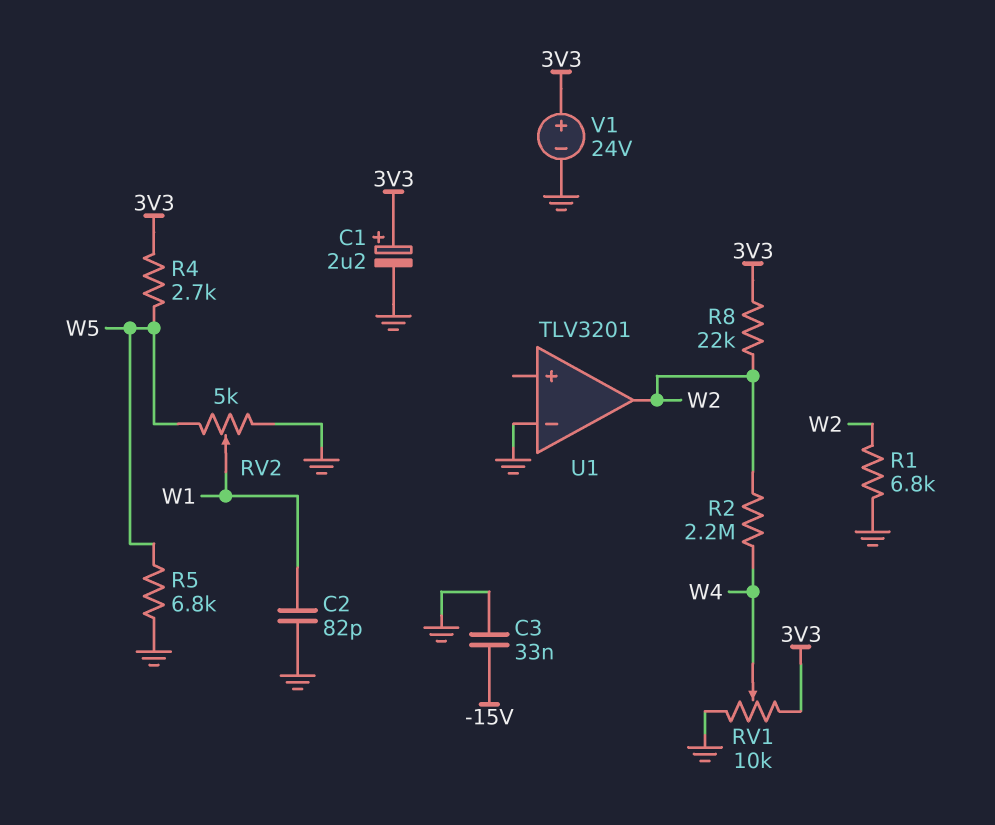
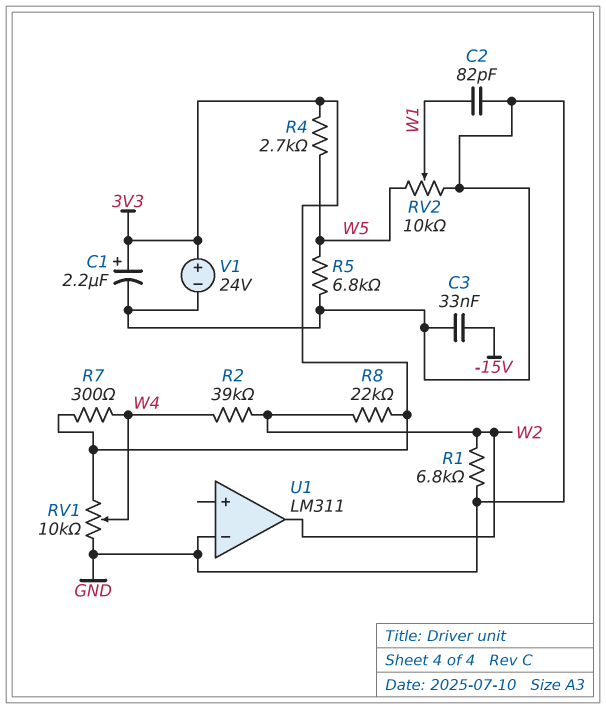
R2: 2.2M (W2, W4) -> 39k (W2, W4)
R7: none -> 300 (3V3, W4)
RV2: 5k (GND, W5, wiper W1) -> 10k (GND, W5, wiper W1)
U1: TLV3201 -> LM311

